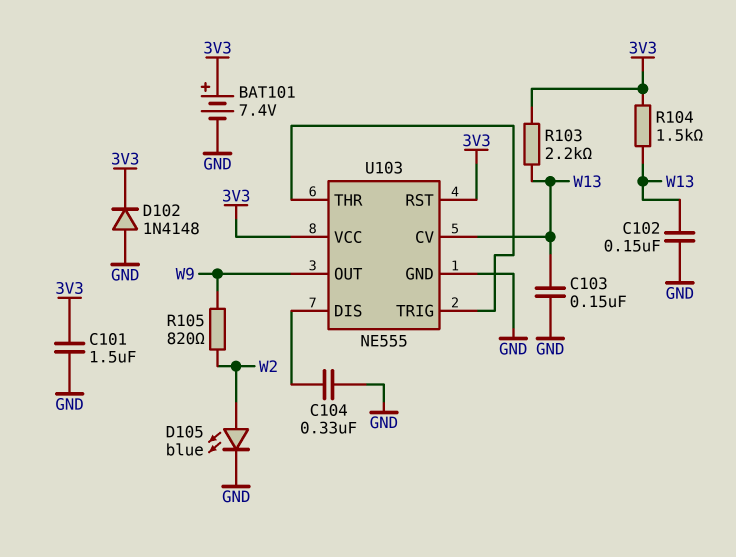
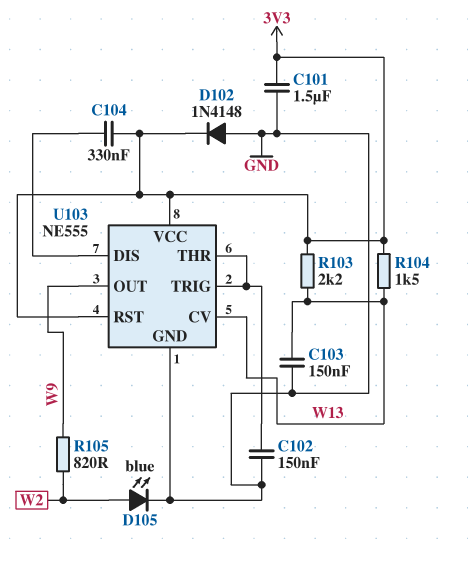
BAT101: 7.4V (plus 3V3, minus GND) -> none
C102: 150nF (GND, W13) -> 150nF (GND, U103/THR)
C104: 330nF (GND, U103/DIS) -> 330nF (3V3, U103/DIS)

